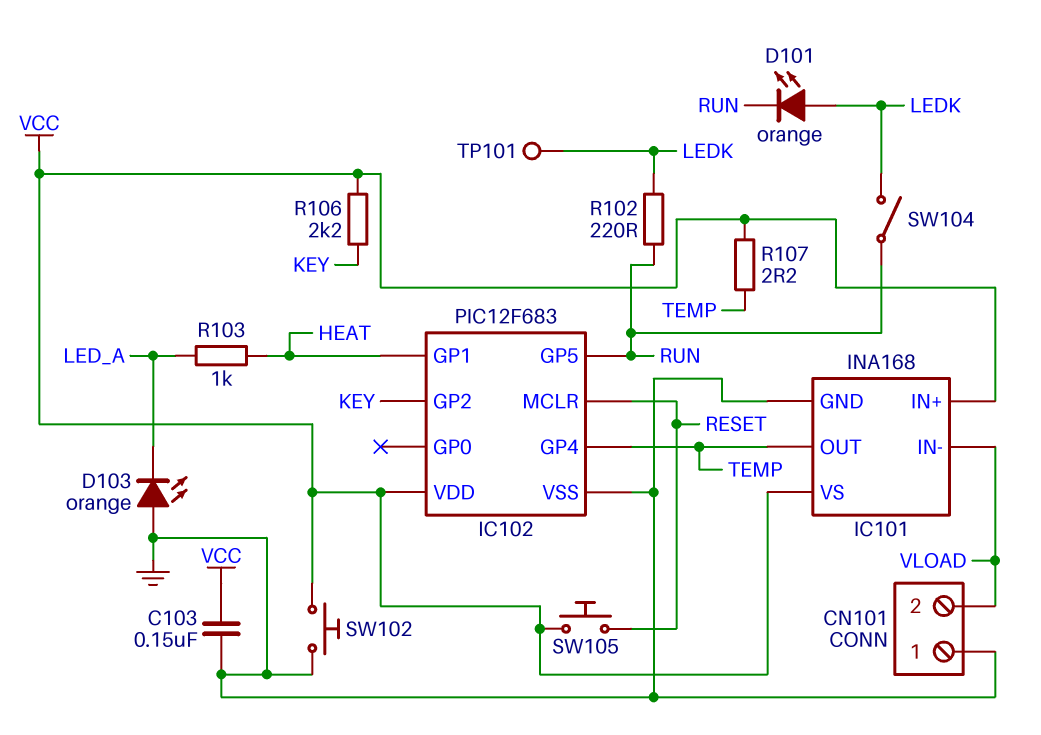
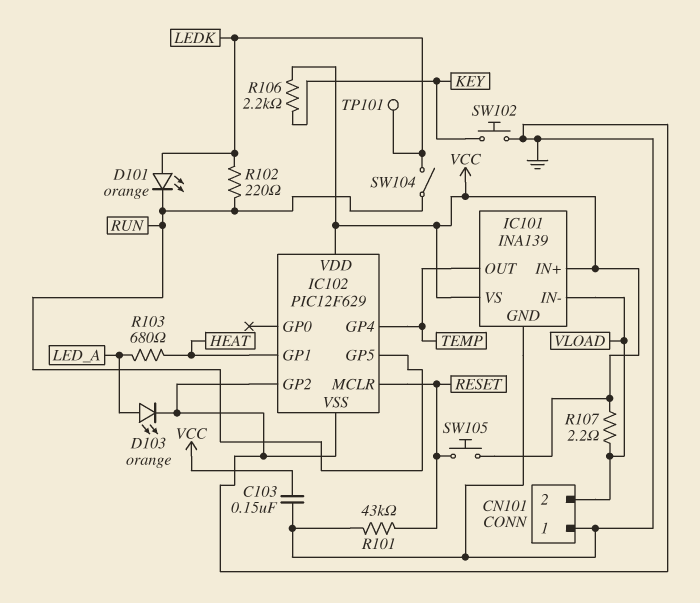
D103: LED orange (A GND, K LED_A) -> LED orange (A LED_A, K GND)
IC101: INA168 -> INA139
IC102: PIC12F683 -> PIC12F629
IC102 pin GP2: KEY -> GND
R101: none -> 43k (GND, RESET)
R103: 1k (HEAT, LED_A) -> 680 (HEAT, LED_A)
R107: 2.2 (TEMP, VCC) -> 2.2 (VCC, VLOAD)
SW102: button (GND, VCC) -> button (GND, KEY)

